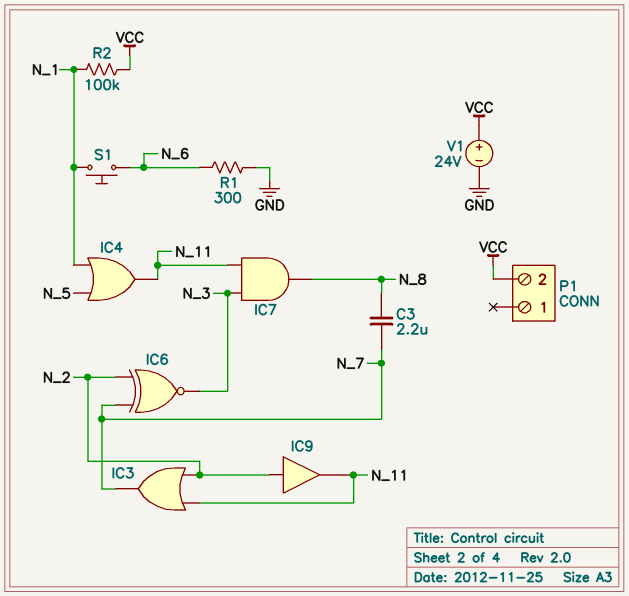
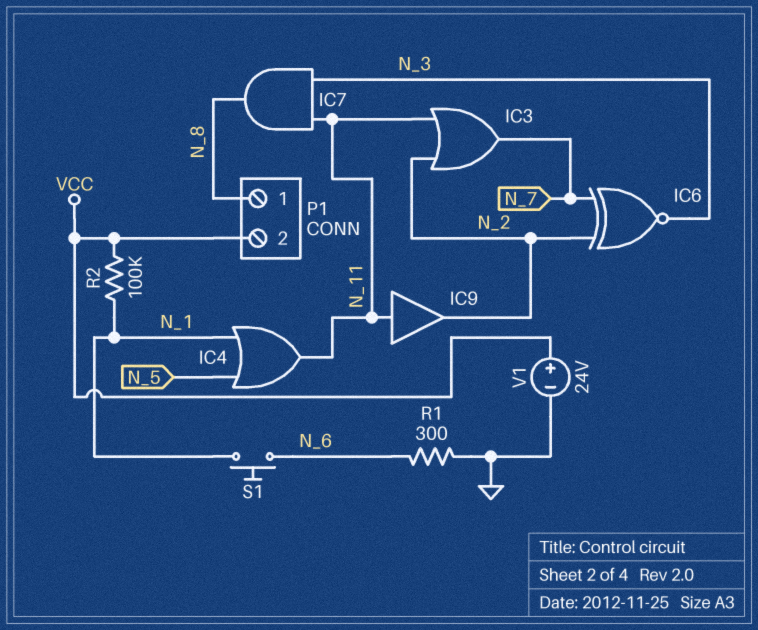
C3: 2.2uF (N_7, N_8) -> none
IC9: buffer (in N_2, out N_11) -> buffer (in N_11, out N_2)
P1 pin 1: none -> N_8

